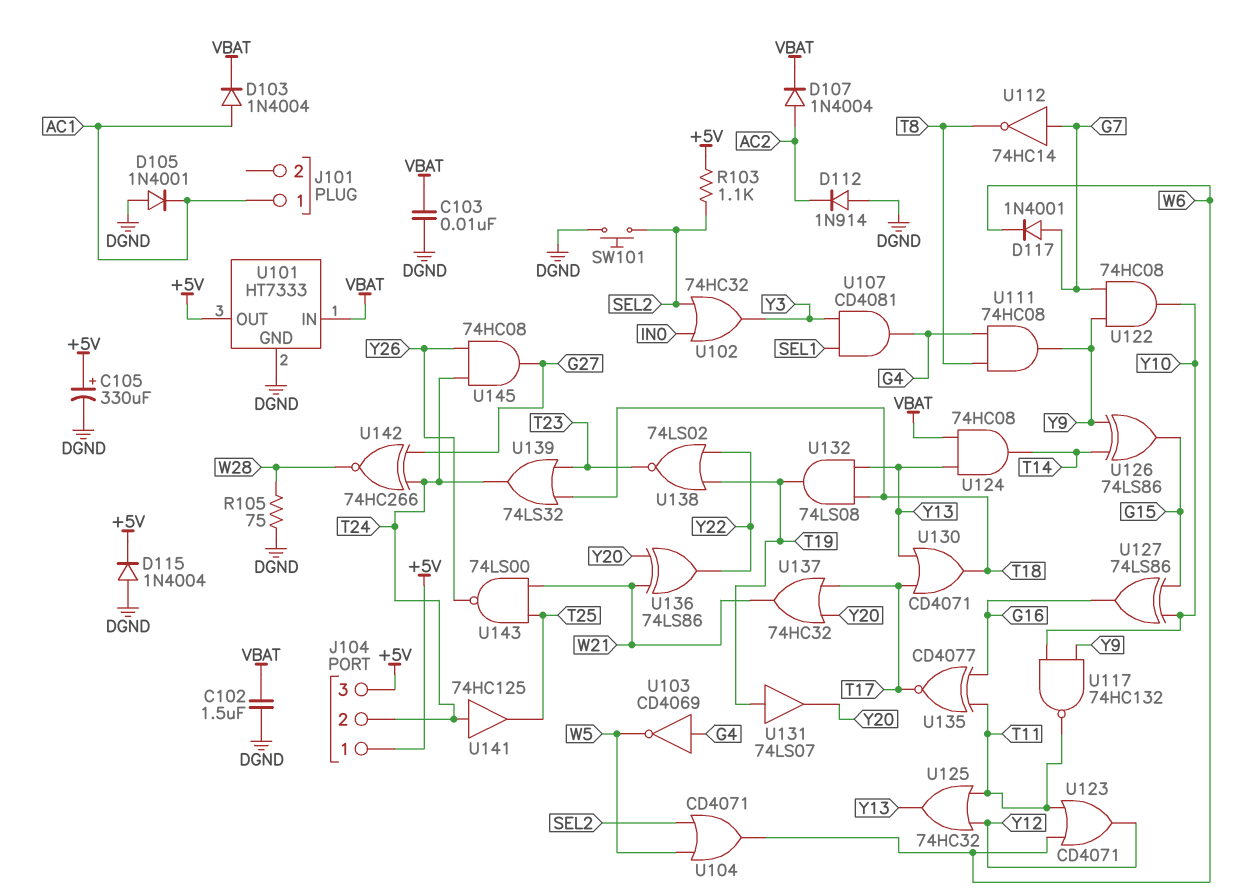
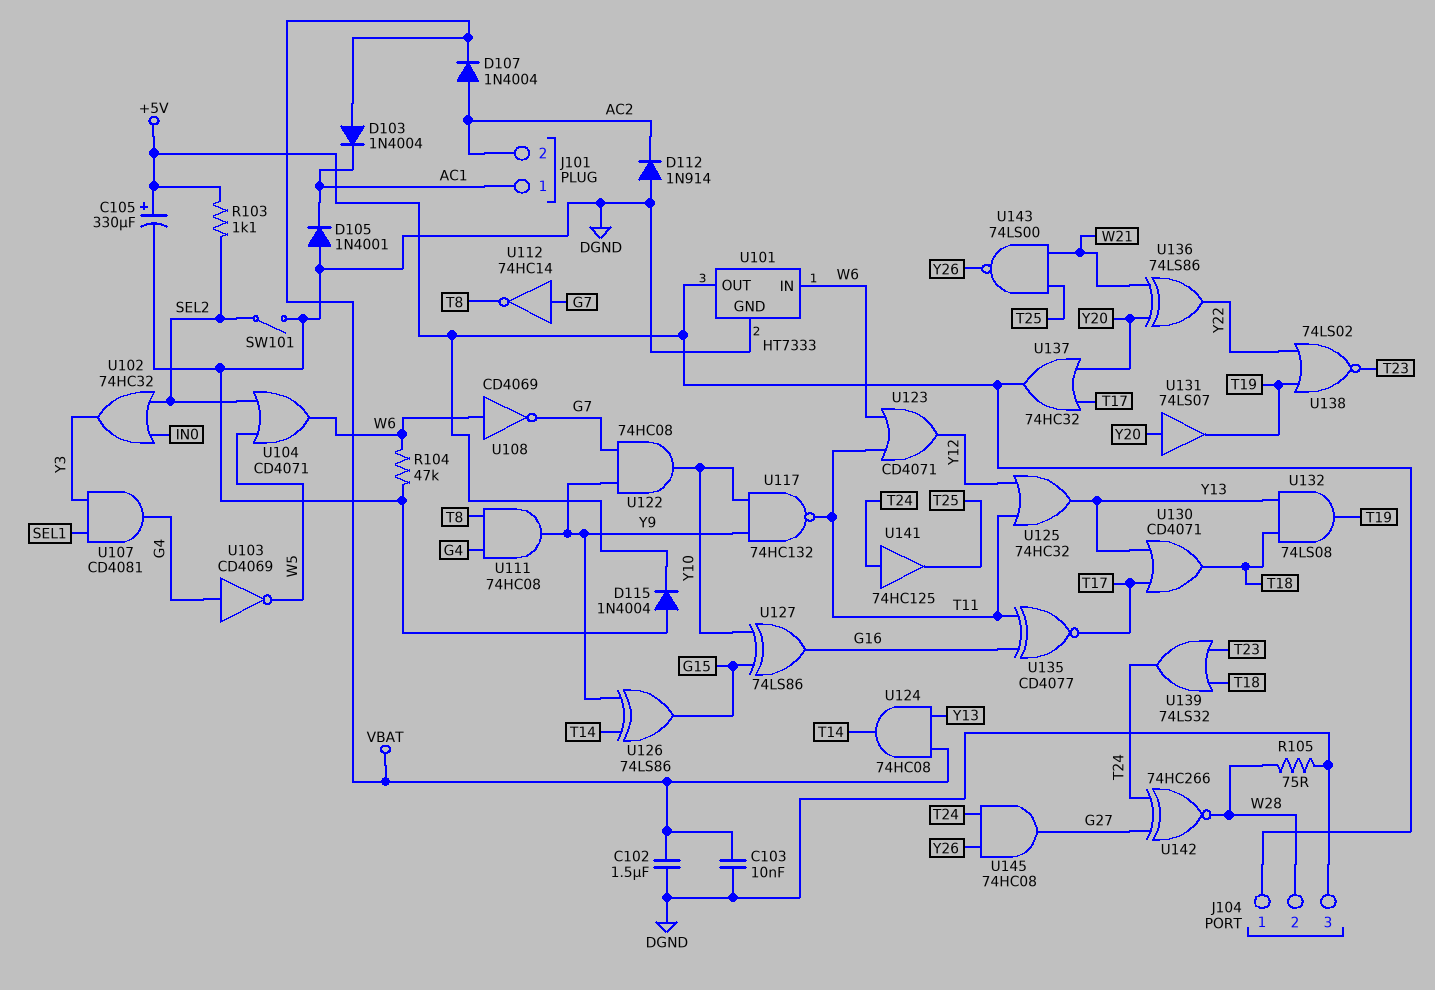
D103: diode 1N4004 (A AC1, K VBAT) -> diode 1N4004 (A VBAT, K AC1)
D117: diode 1N4001 (A G7, K W6) -> none
J101 pin 2: none -> AC2
J104 pin 2: T24 -> W28
J104 pin 3: +5V -> DGND
R104: none -> 47k (DGND, W6)
SW101: button (DGND, SEL2) -> switch (DGND, SEL2)
U101 pin IN: VBAT -> W6
U108: none -> NOT CD4069 (in W6, out G7)
U131: buffer 74LS07 (in T19, out Y20) -> buffer 74LS07 (in Y20, out T19)
U137: OR 74HC32 (in T17, in Y20, out W21) -> OR 74HC32 (in T17, in Y20, out +5V)

